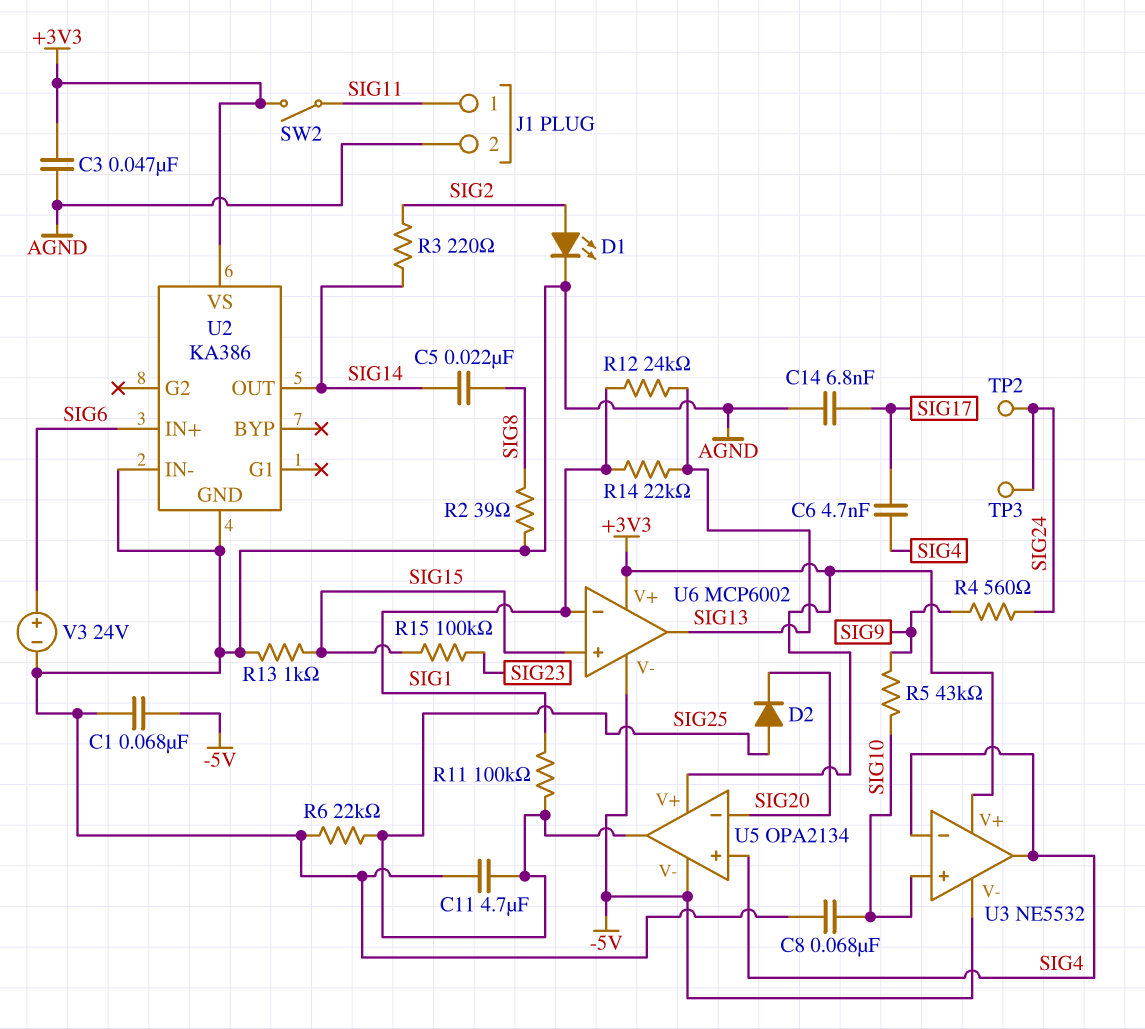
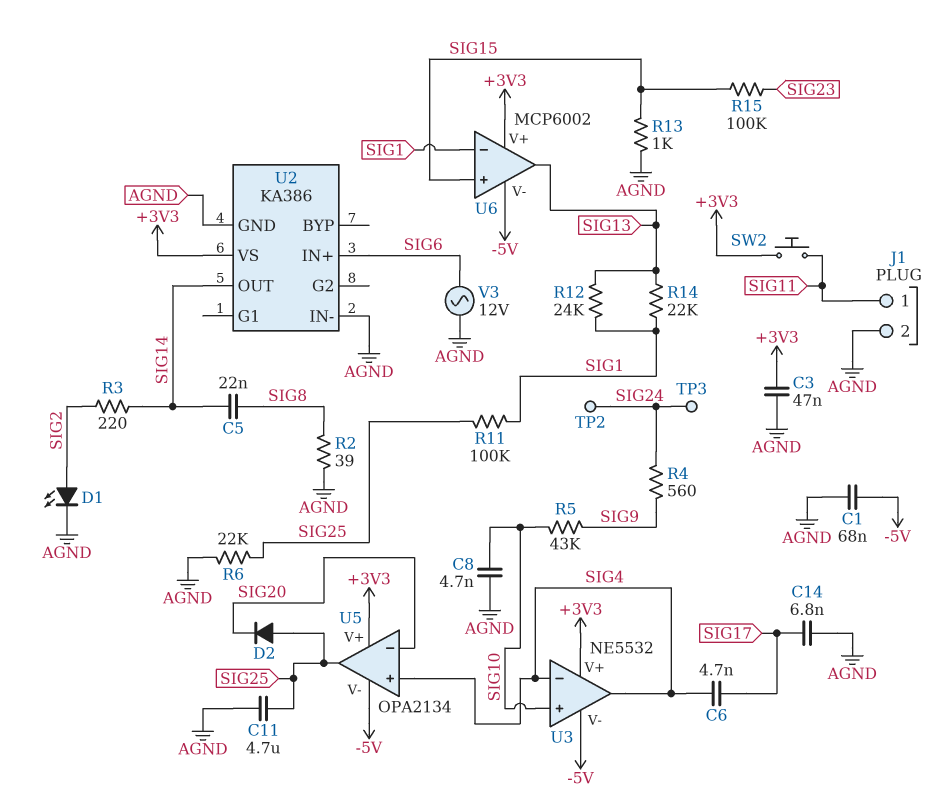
C8: 68nF (AGND, SIG10) -> 4.7nF (AGND, SIG10)
SW2: switch (+3V3, SIG11) -> button (+3V3, SIG11)
V3: 24V (plus SIG6, minus AGND) -> AC 12V (AGND, SIG6)

